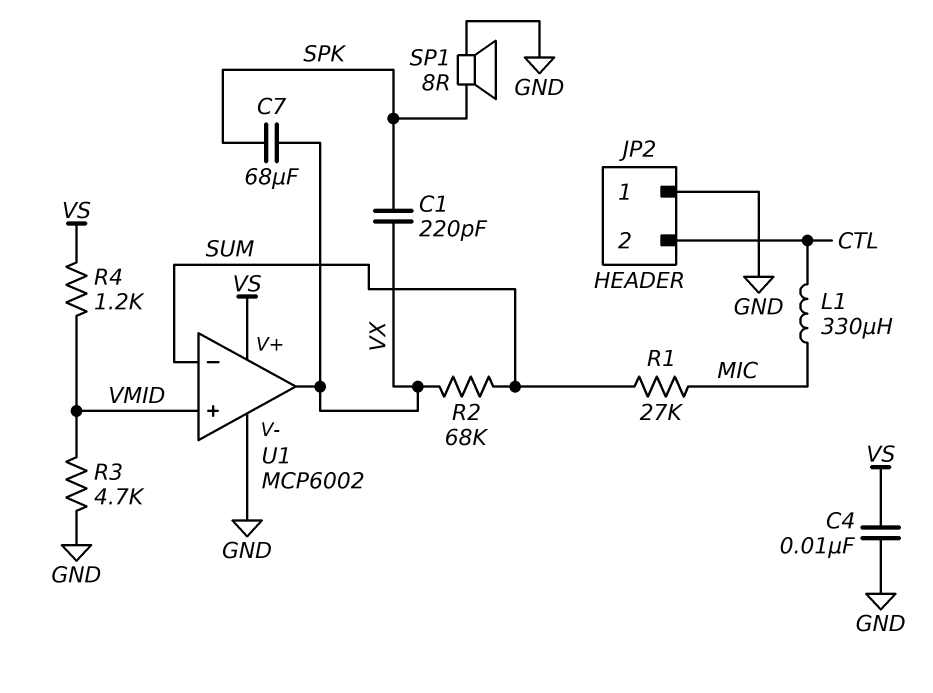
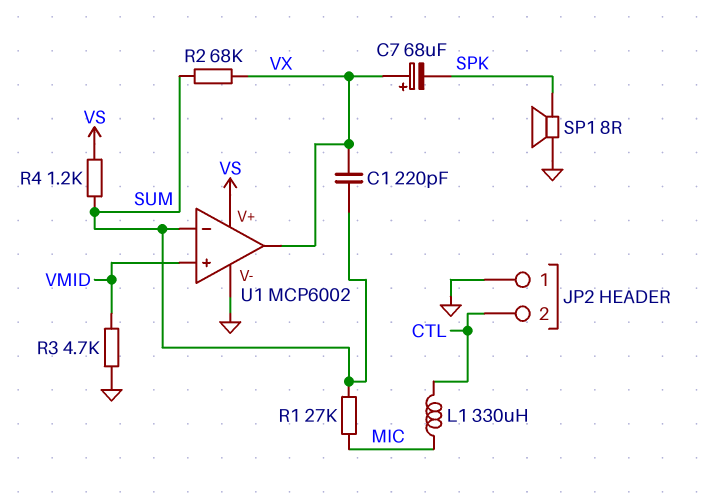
C1: 220pF (SPK, VX) -> 220pF (SUM, VX)
C4: 10nF (GND, VS) -> none
C7: 68uF (SPK, VX) -> 68uF (plus VX, minus SPK)
R4: 1.2k (VMID, VS) -> 1.2k (SUM, VS)

